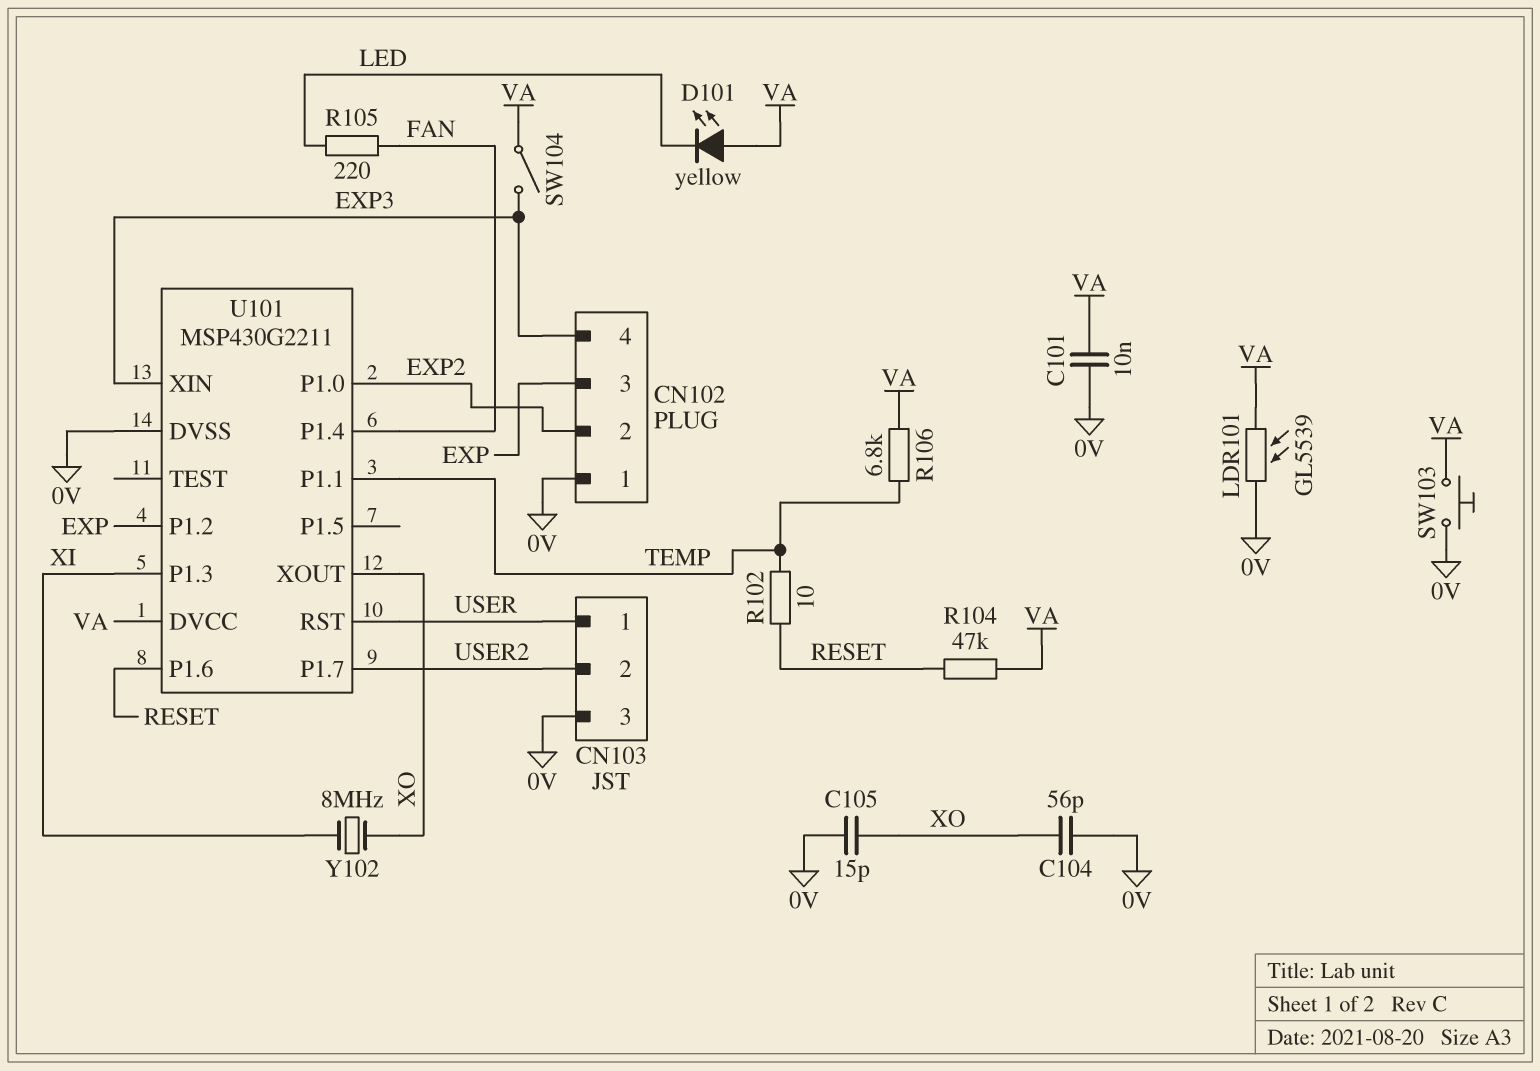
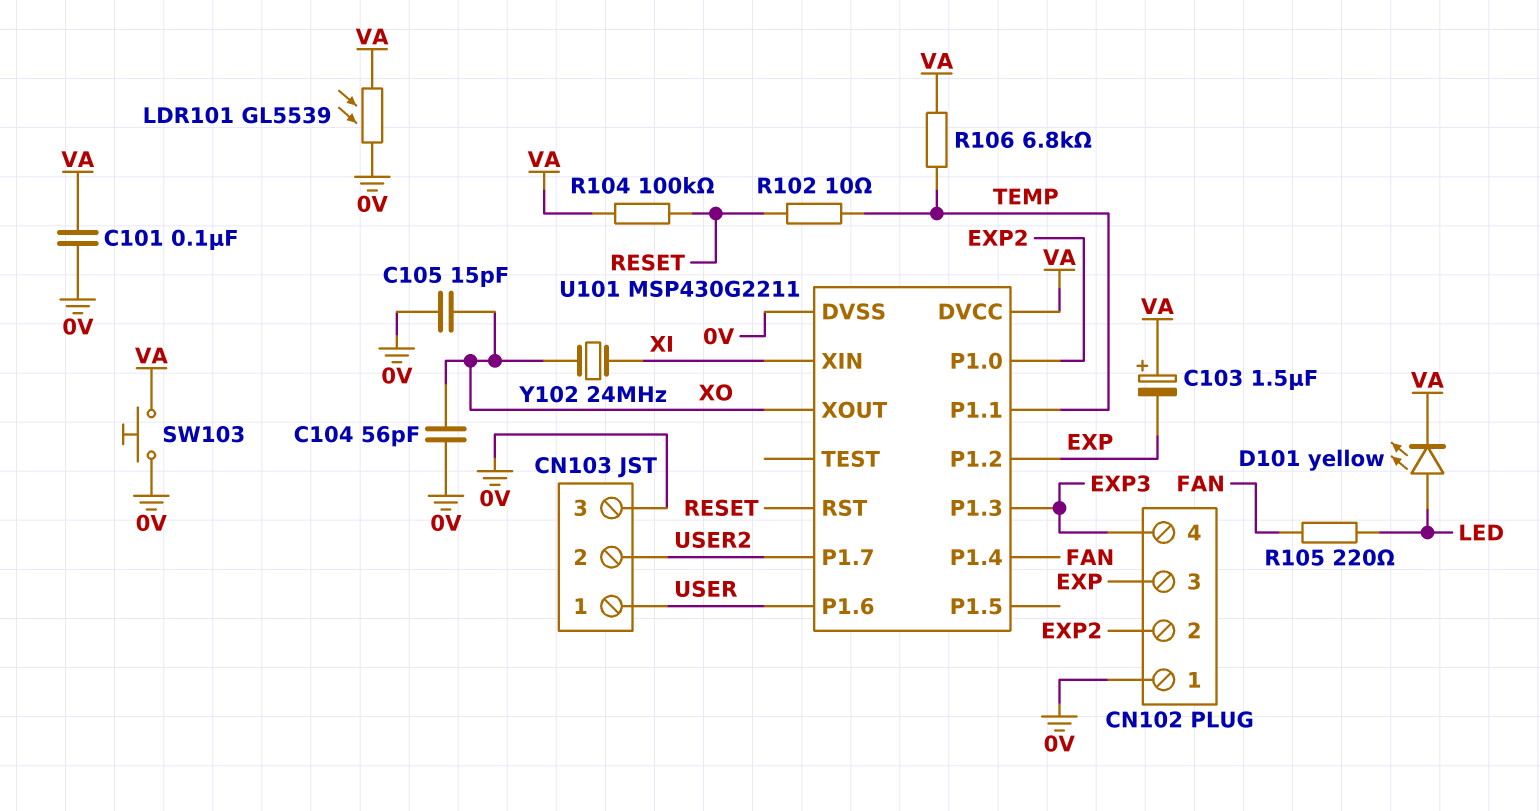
C101: 10nF (0V, VA) -> 100nF (0V, VA)
C103: none -> 1.5uF (plus VA, minus EXP)
D101: LED yellow (A VA, K LED) -> LED yellow (A LED, K VA)
R104: 47k (RESET, VA) -> 100k (RESET, VA)
SW104: switch (EXP3, VA) -> none
U101 pin P1.3: XI -> EXP3
U101 pin P1.6: RESET -> USER
U101 pin RST: USER -> RESET
U101 pin XIN: EXP3 -> XI
Y102: 8MHz (XI, XO) -> 24MHz (XI, XO)

